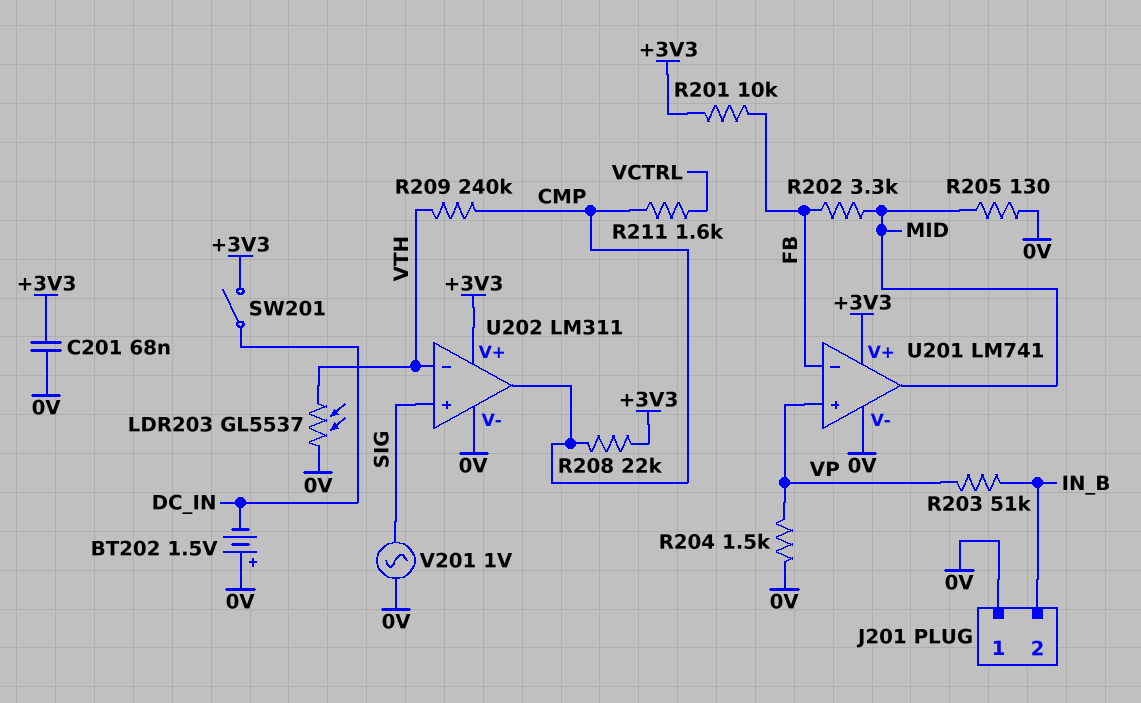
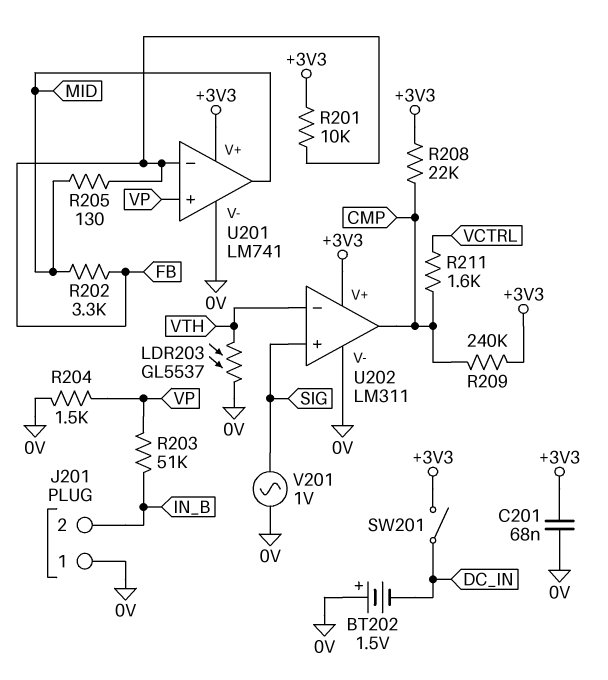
R205: 130 (0V, MID) -> 130 (FB, MID)
R209: 240k (CMP, VTH) -> 240k (+3V3, CMP)

